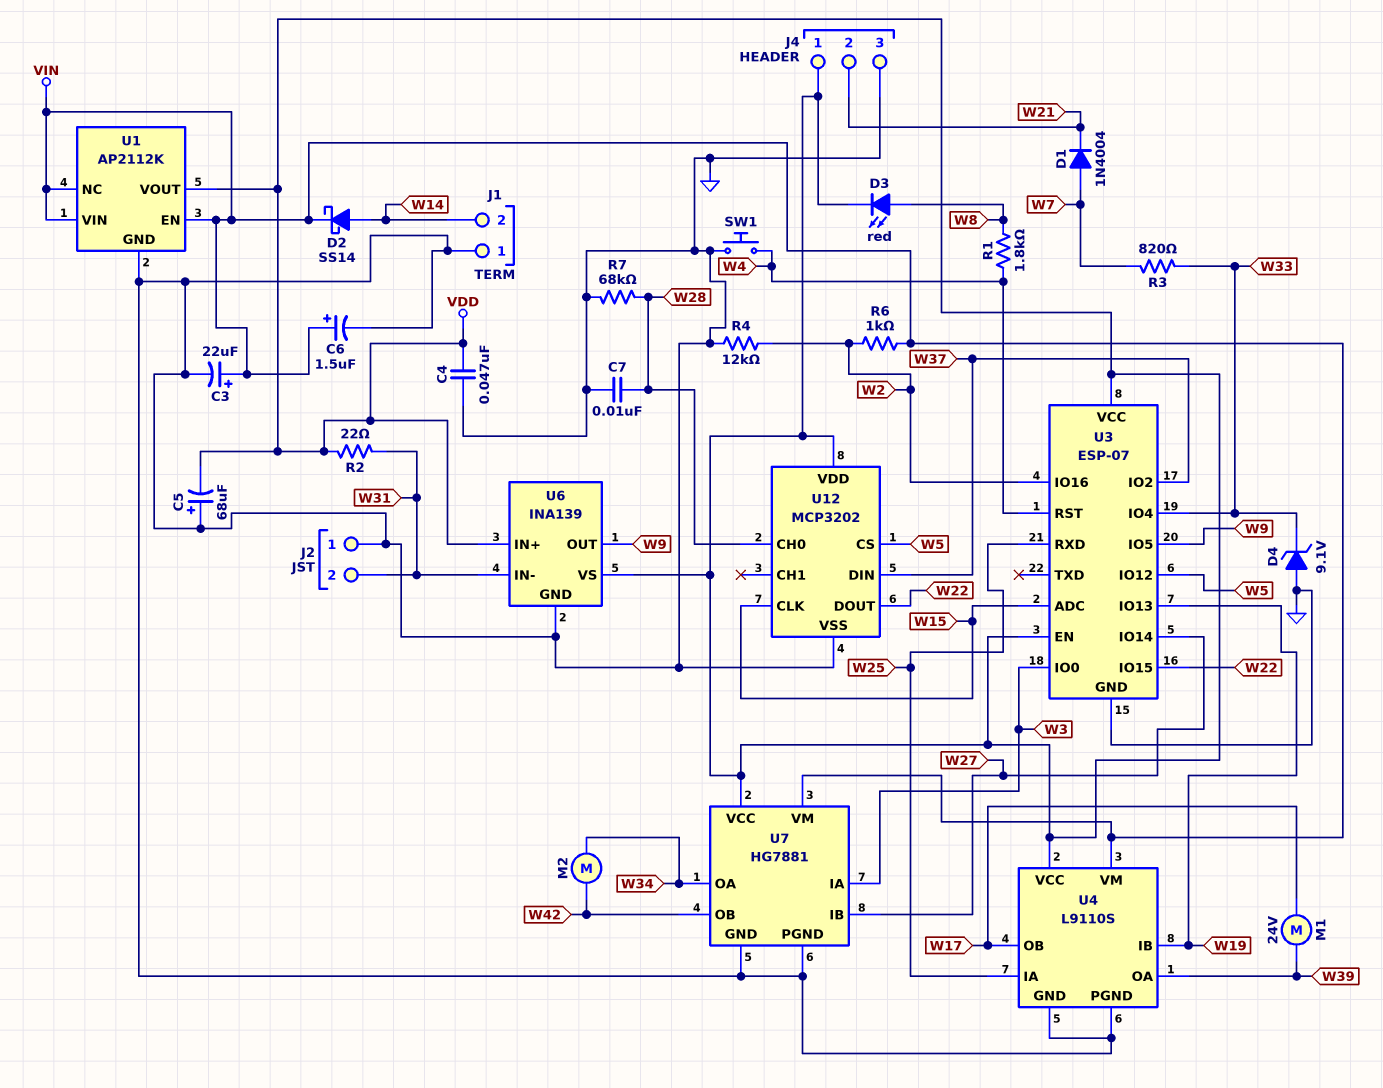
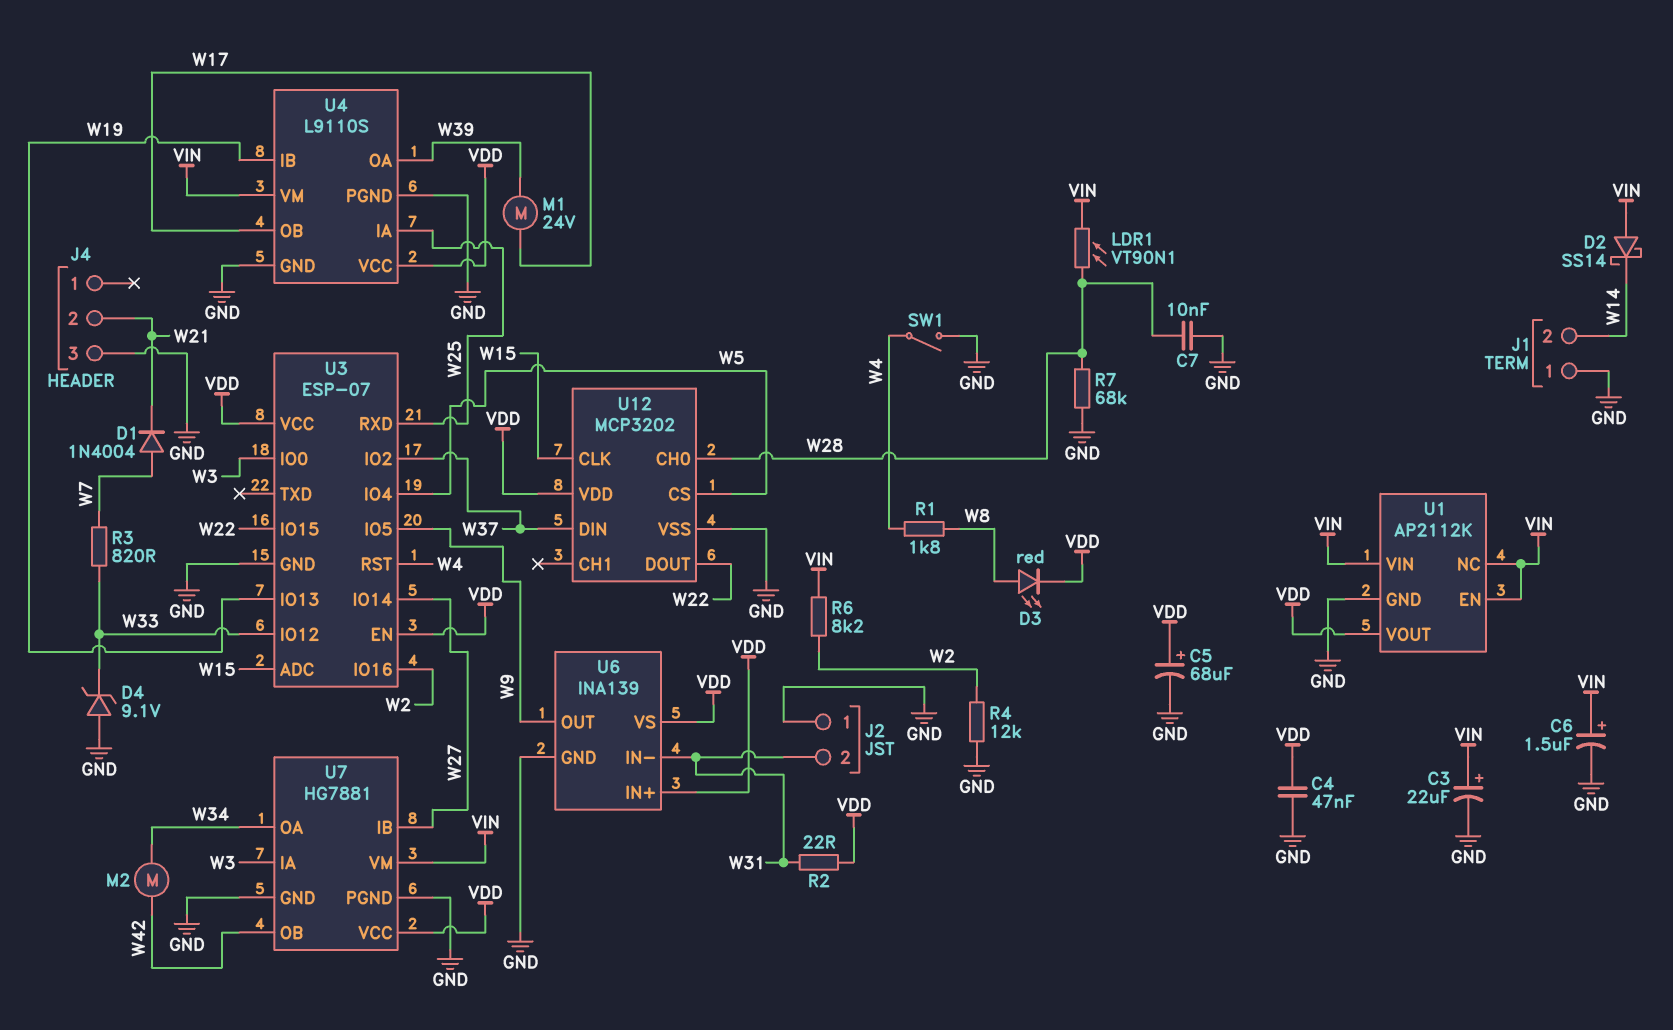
C5: 68uF (plus GND, minus VDD) -> 68uF (plus VDD, minus GND)
D2: schottky SS14 (A W14, K VIN) -> schottky SS14 (A VIN, K W14)
J4 pin 1: VDD -> none
LDR1: none -> VT90N1 (VIN, W28)
R6: 1k (VIN, W2) -> 8.2k (VIN, W2)
SW1: button (GND, W4) -> switch (GND, W4)
U3 pin IO4: W33 -> W5
U3 pin IO12: W5 -> W33

